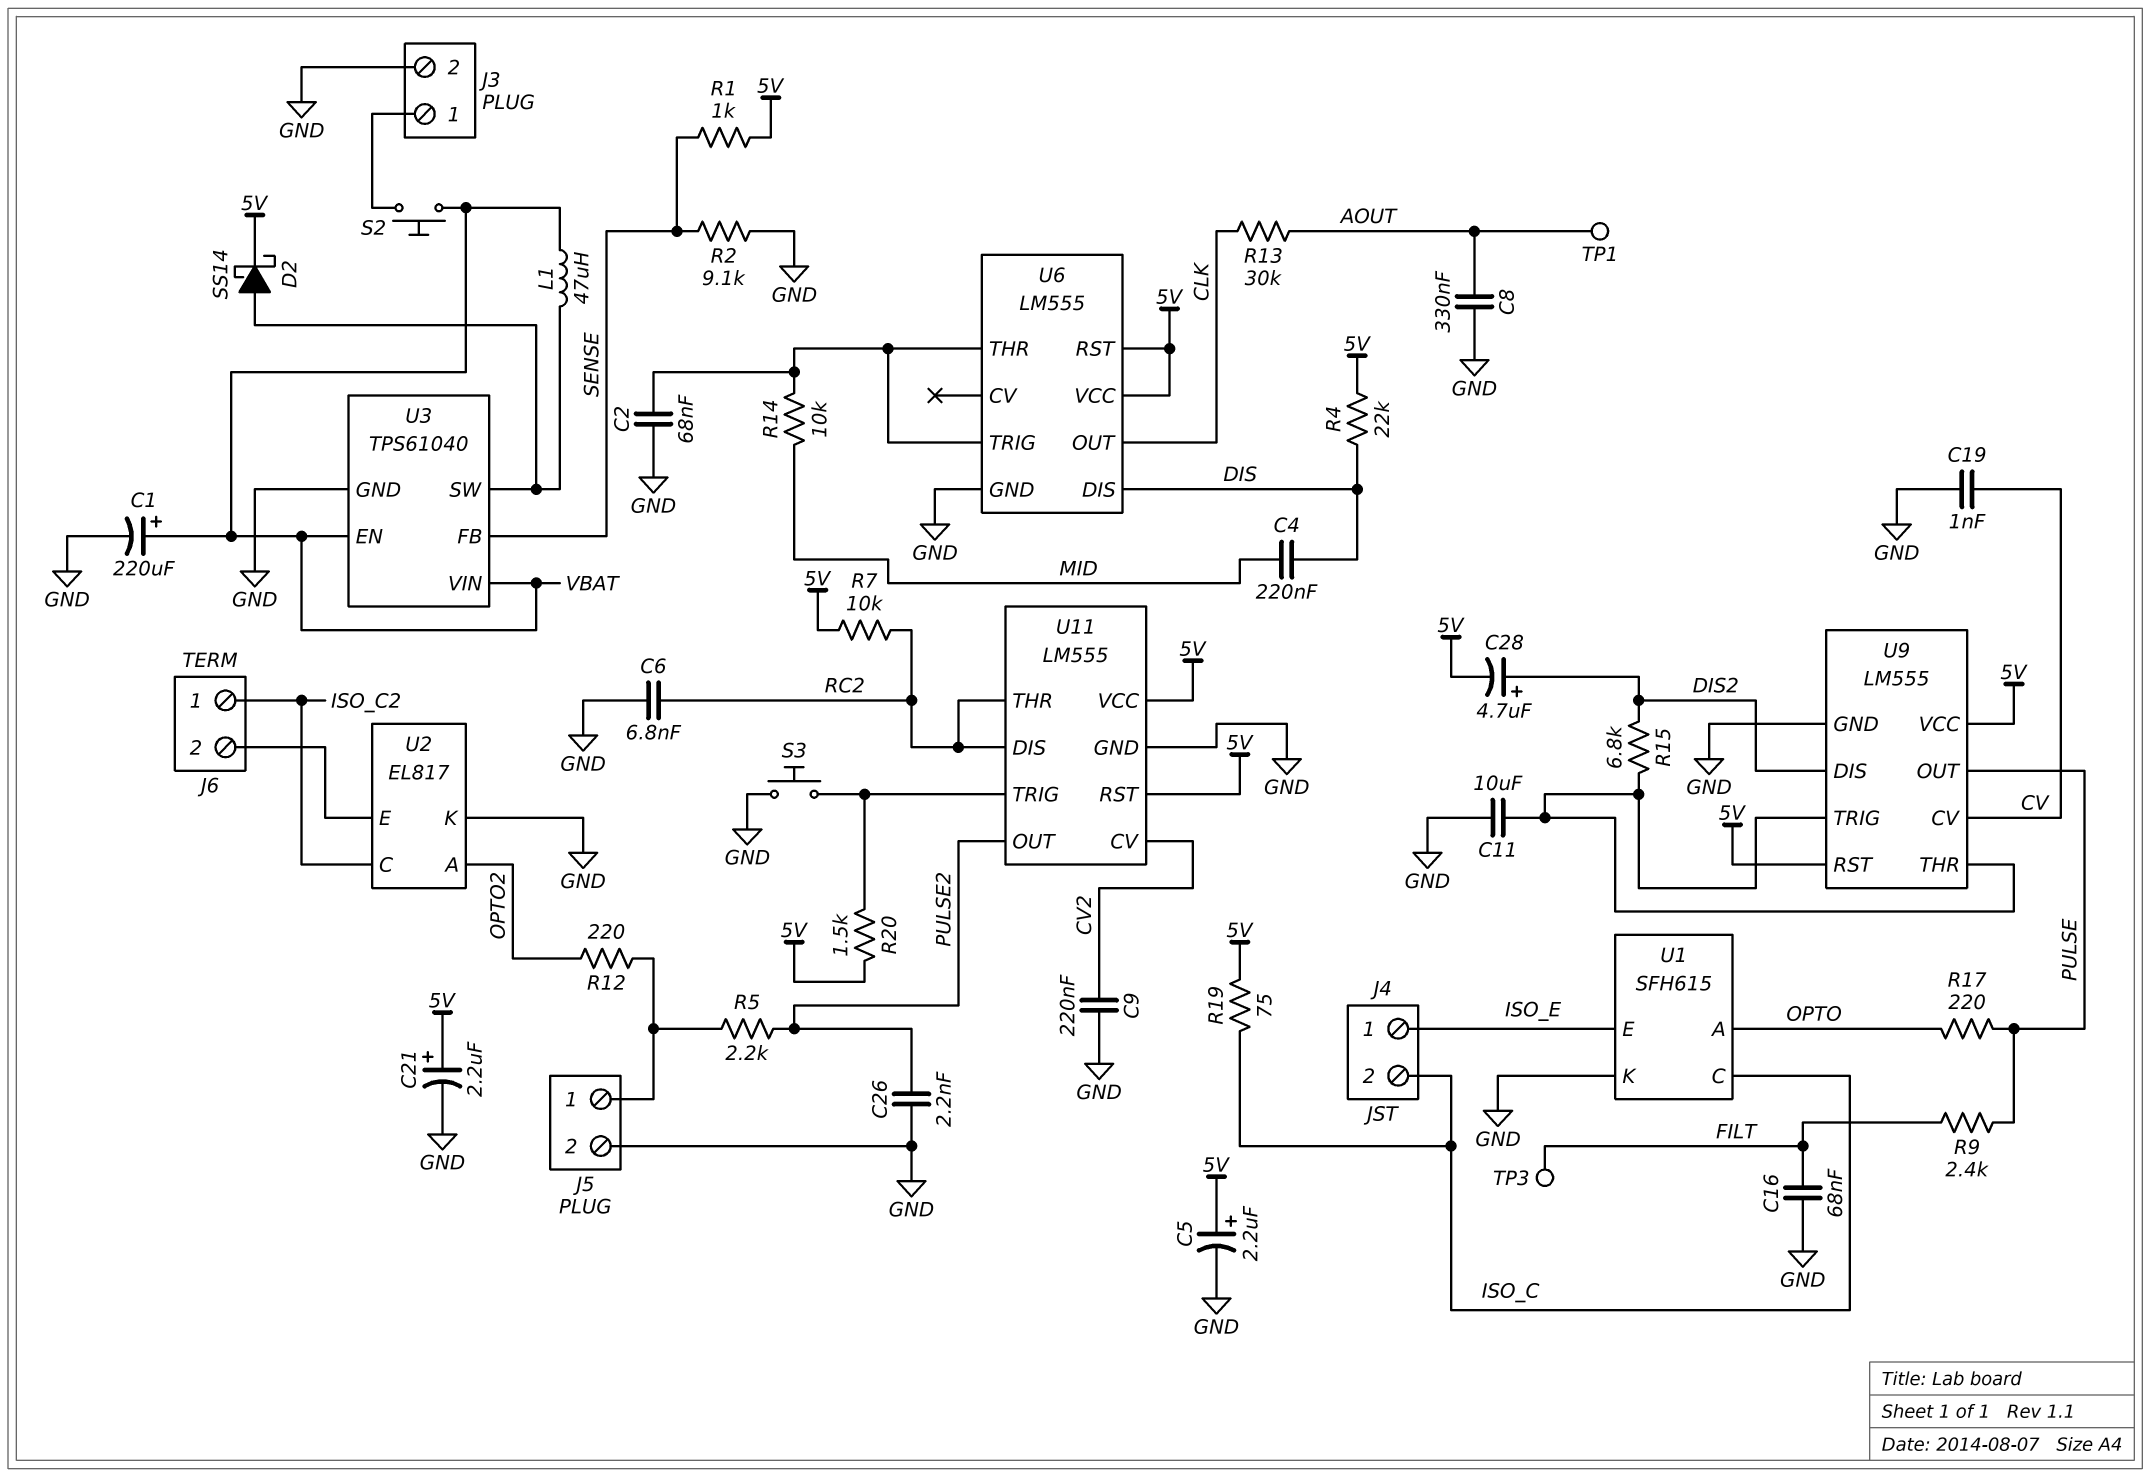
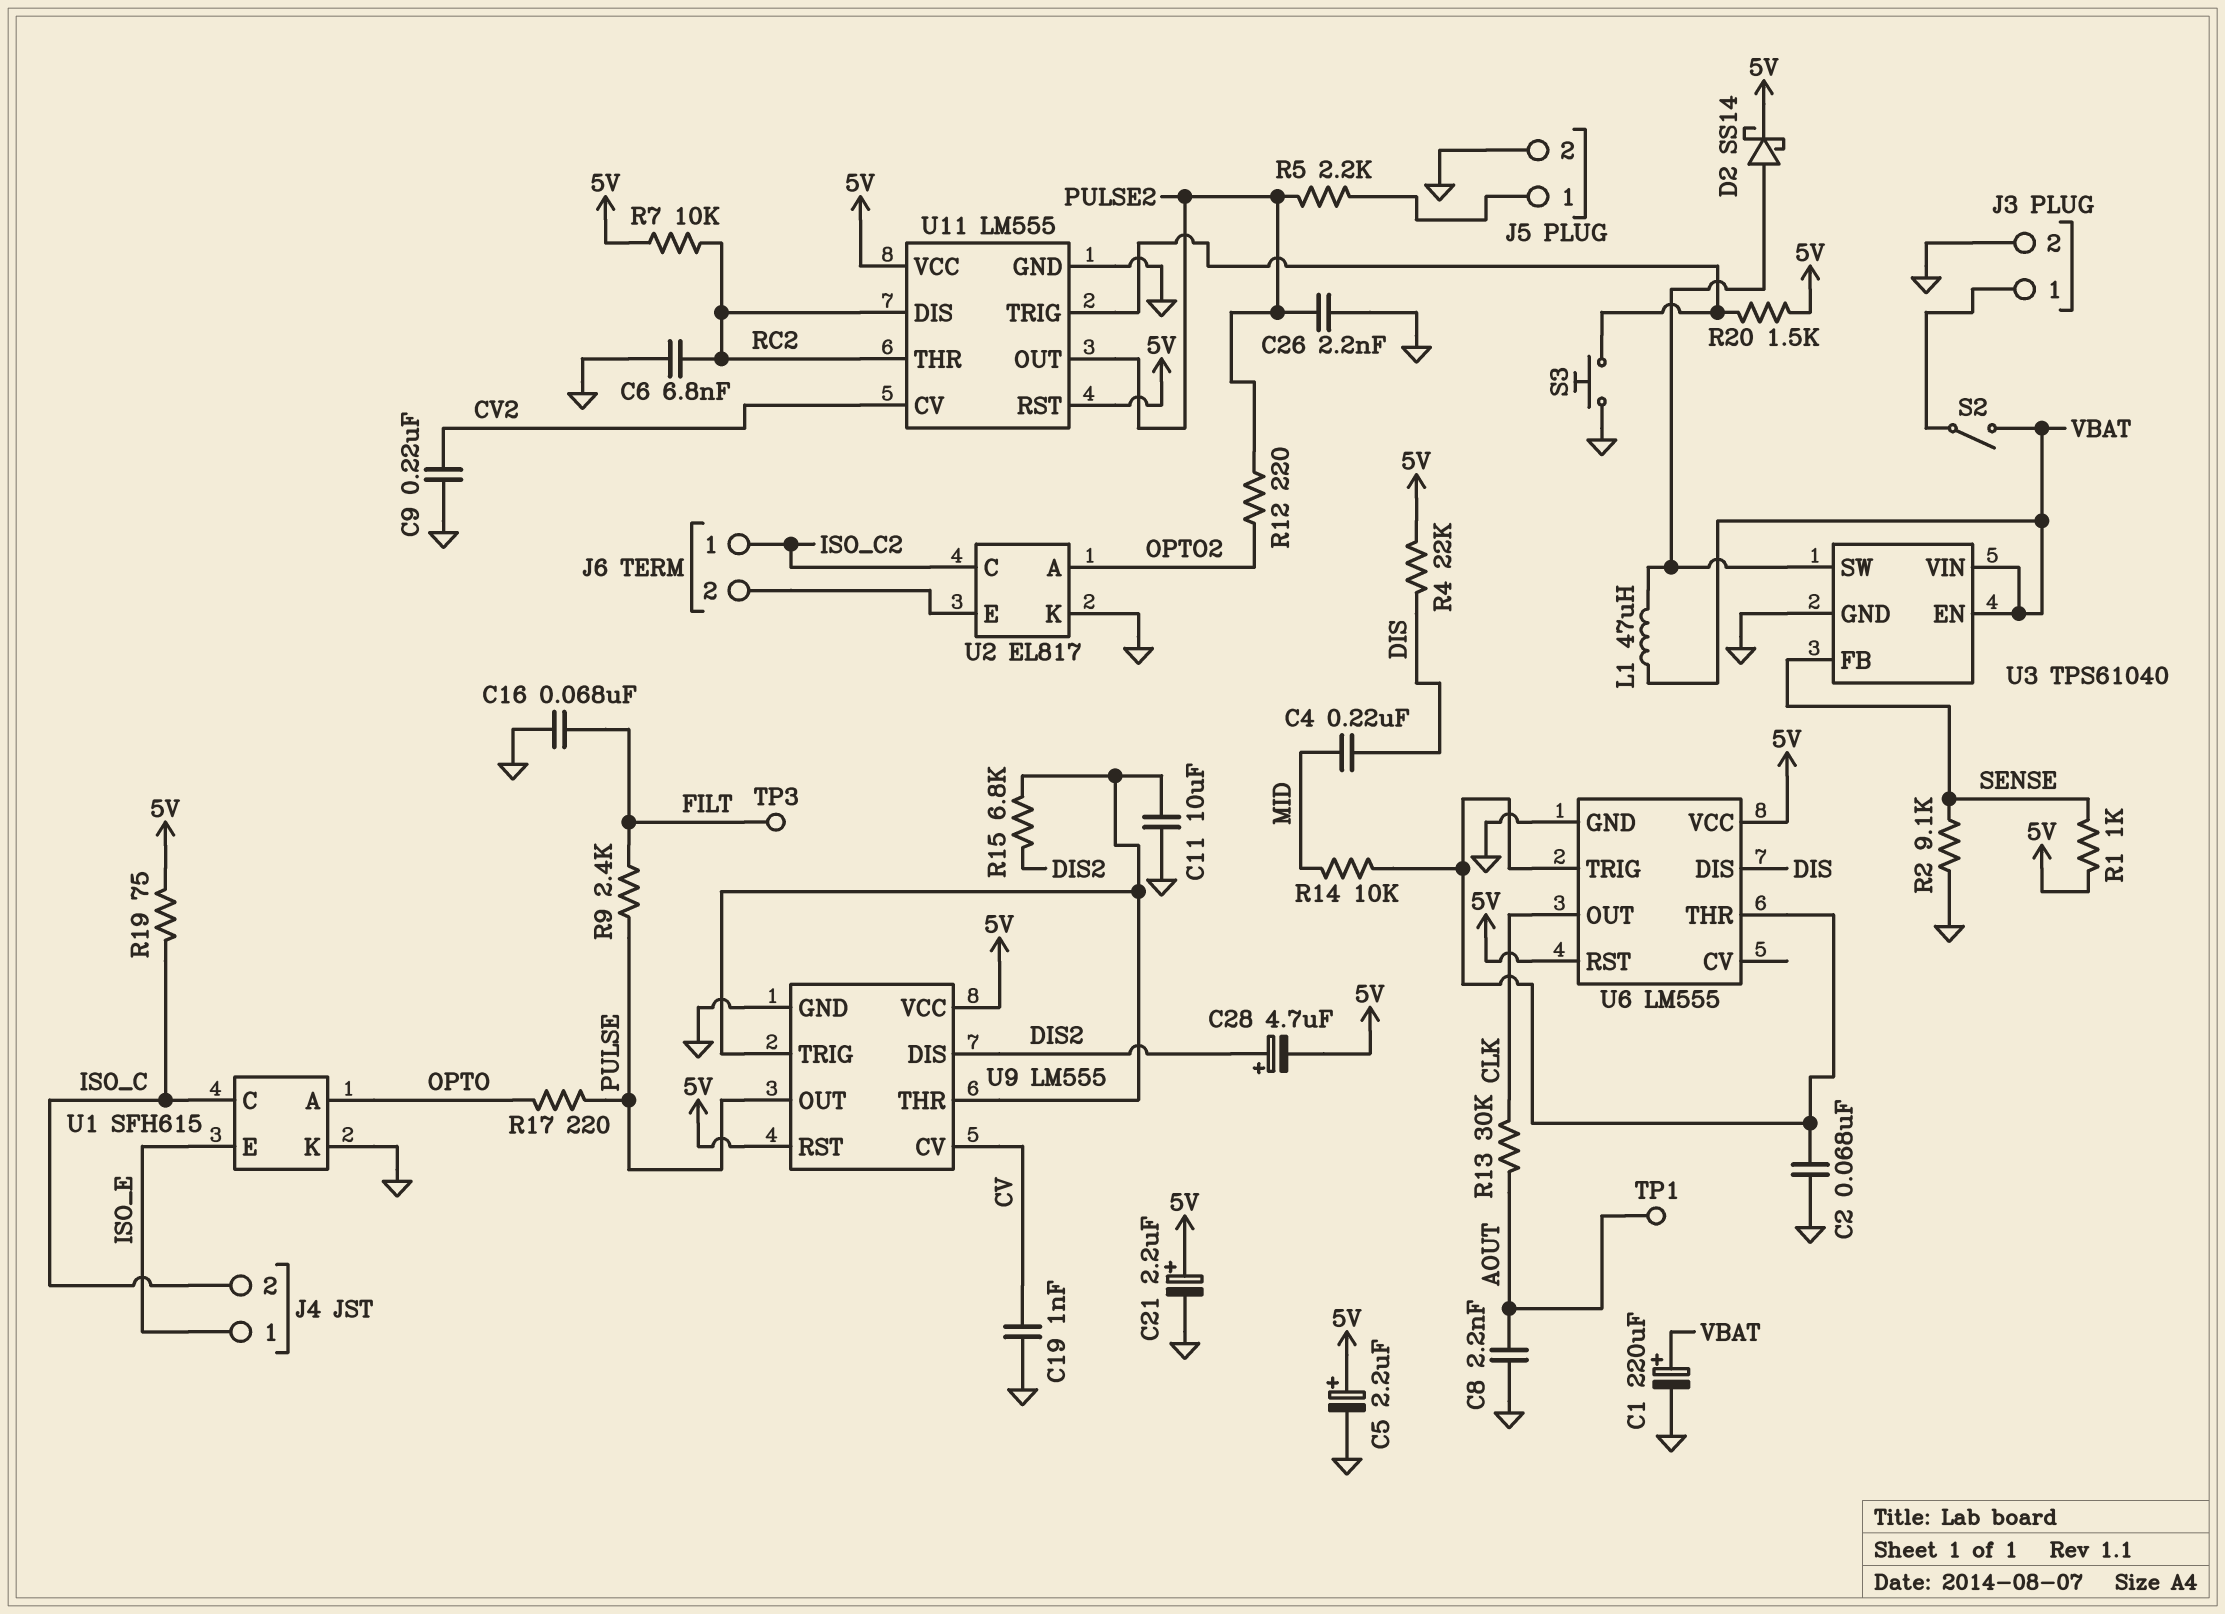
C8: 330nF (AOUT, GND) -> 2.2nF (AOUT, GND)
R12: 220 (J5/1, OPTO2) -> 220 (OPTO2, PULSE2)
S2: button (J3/1, VBAT) -> switch (J3/1, VBAT)

